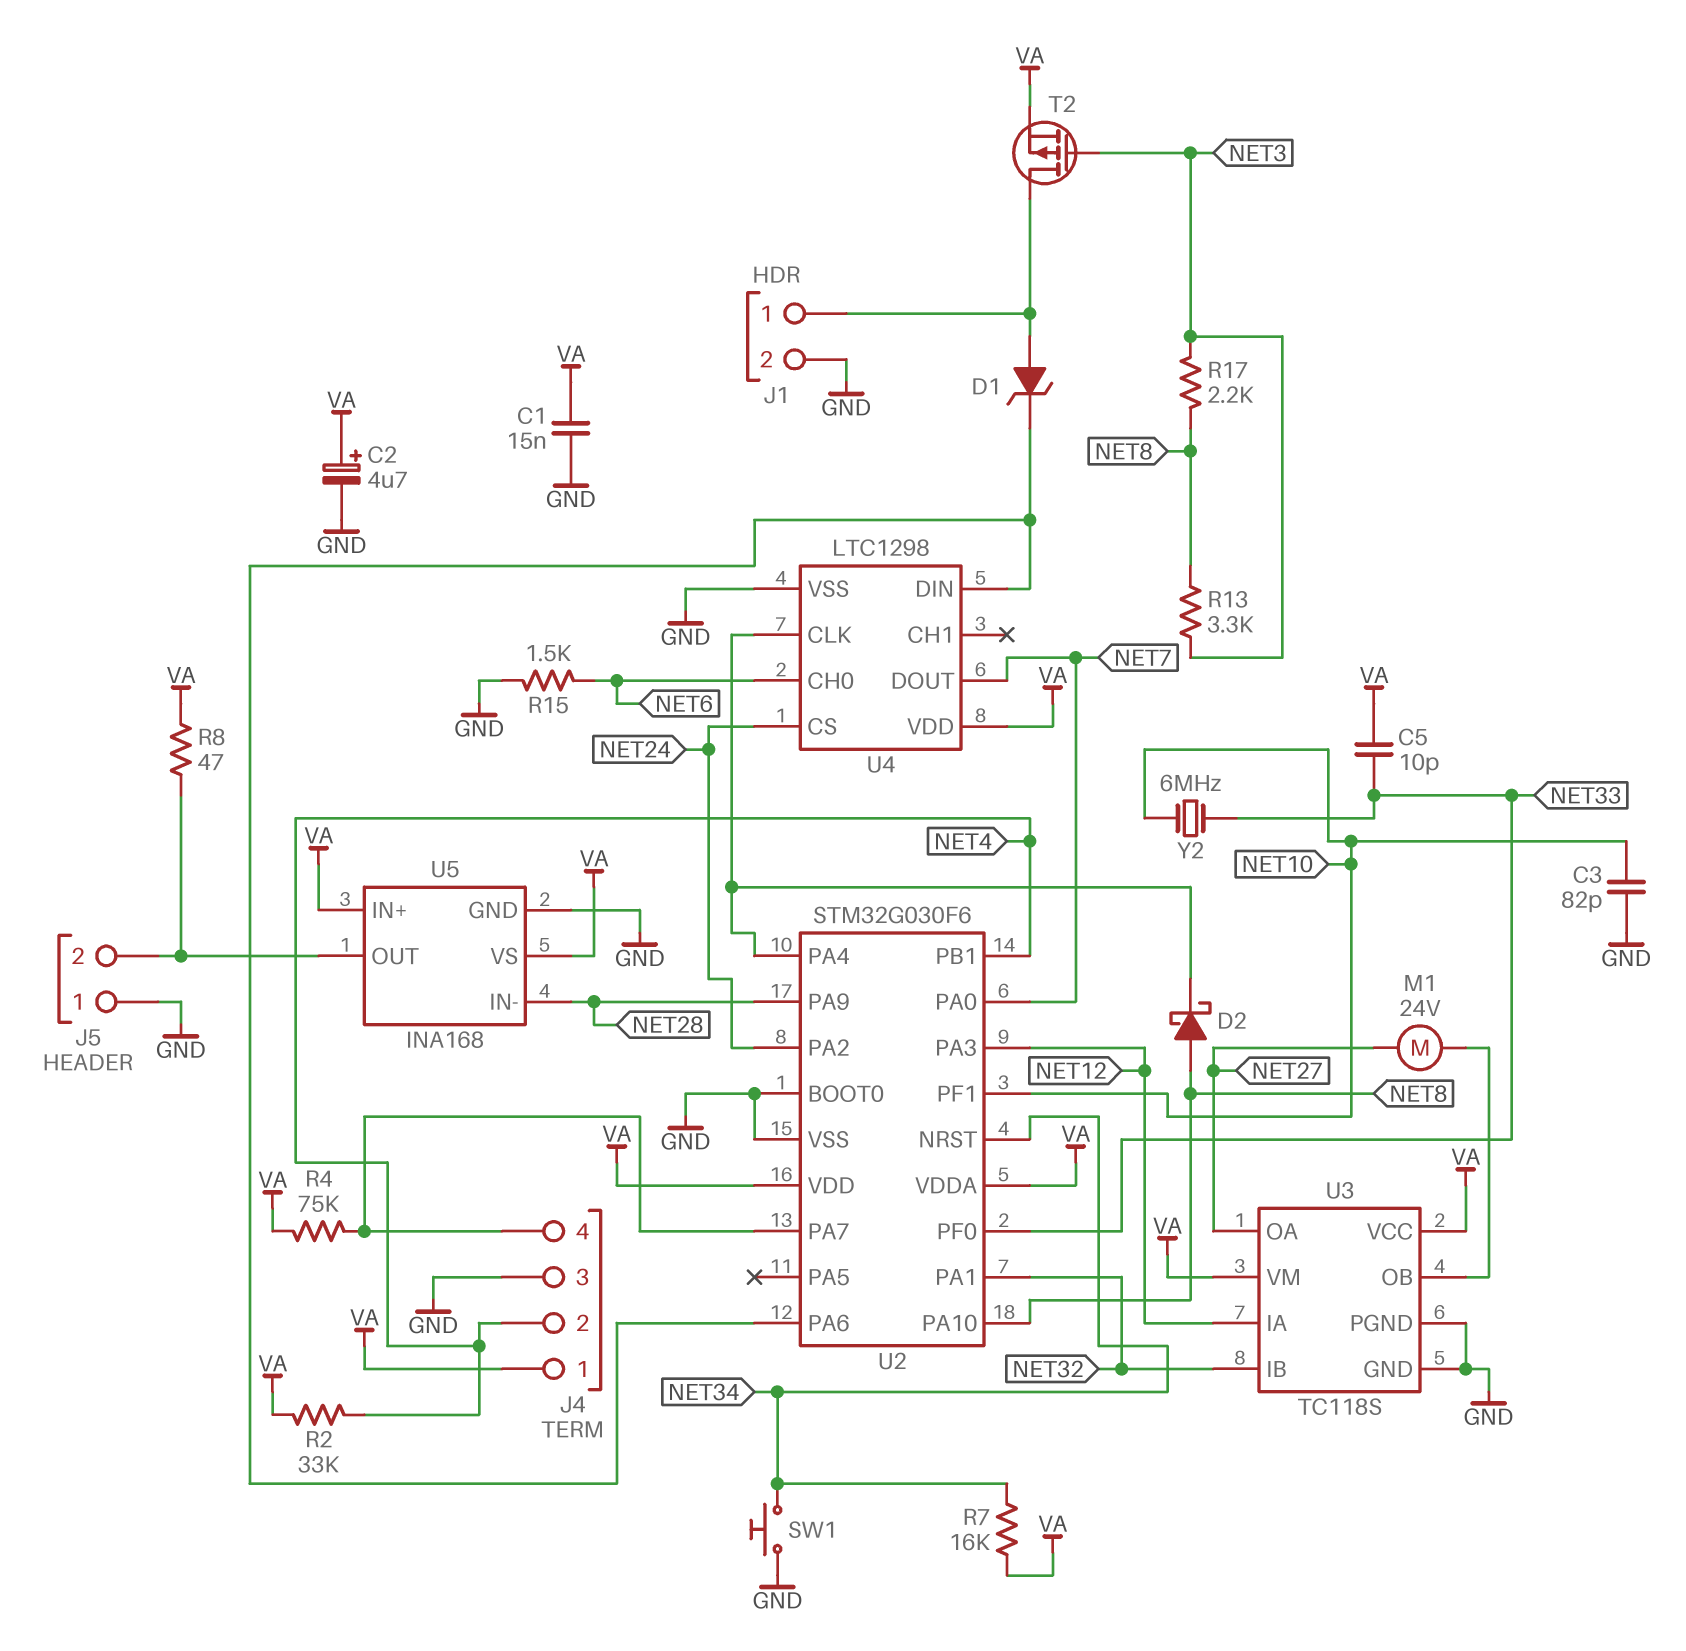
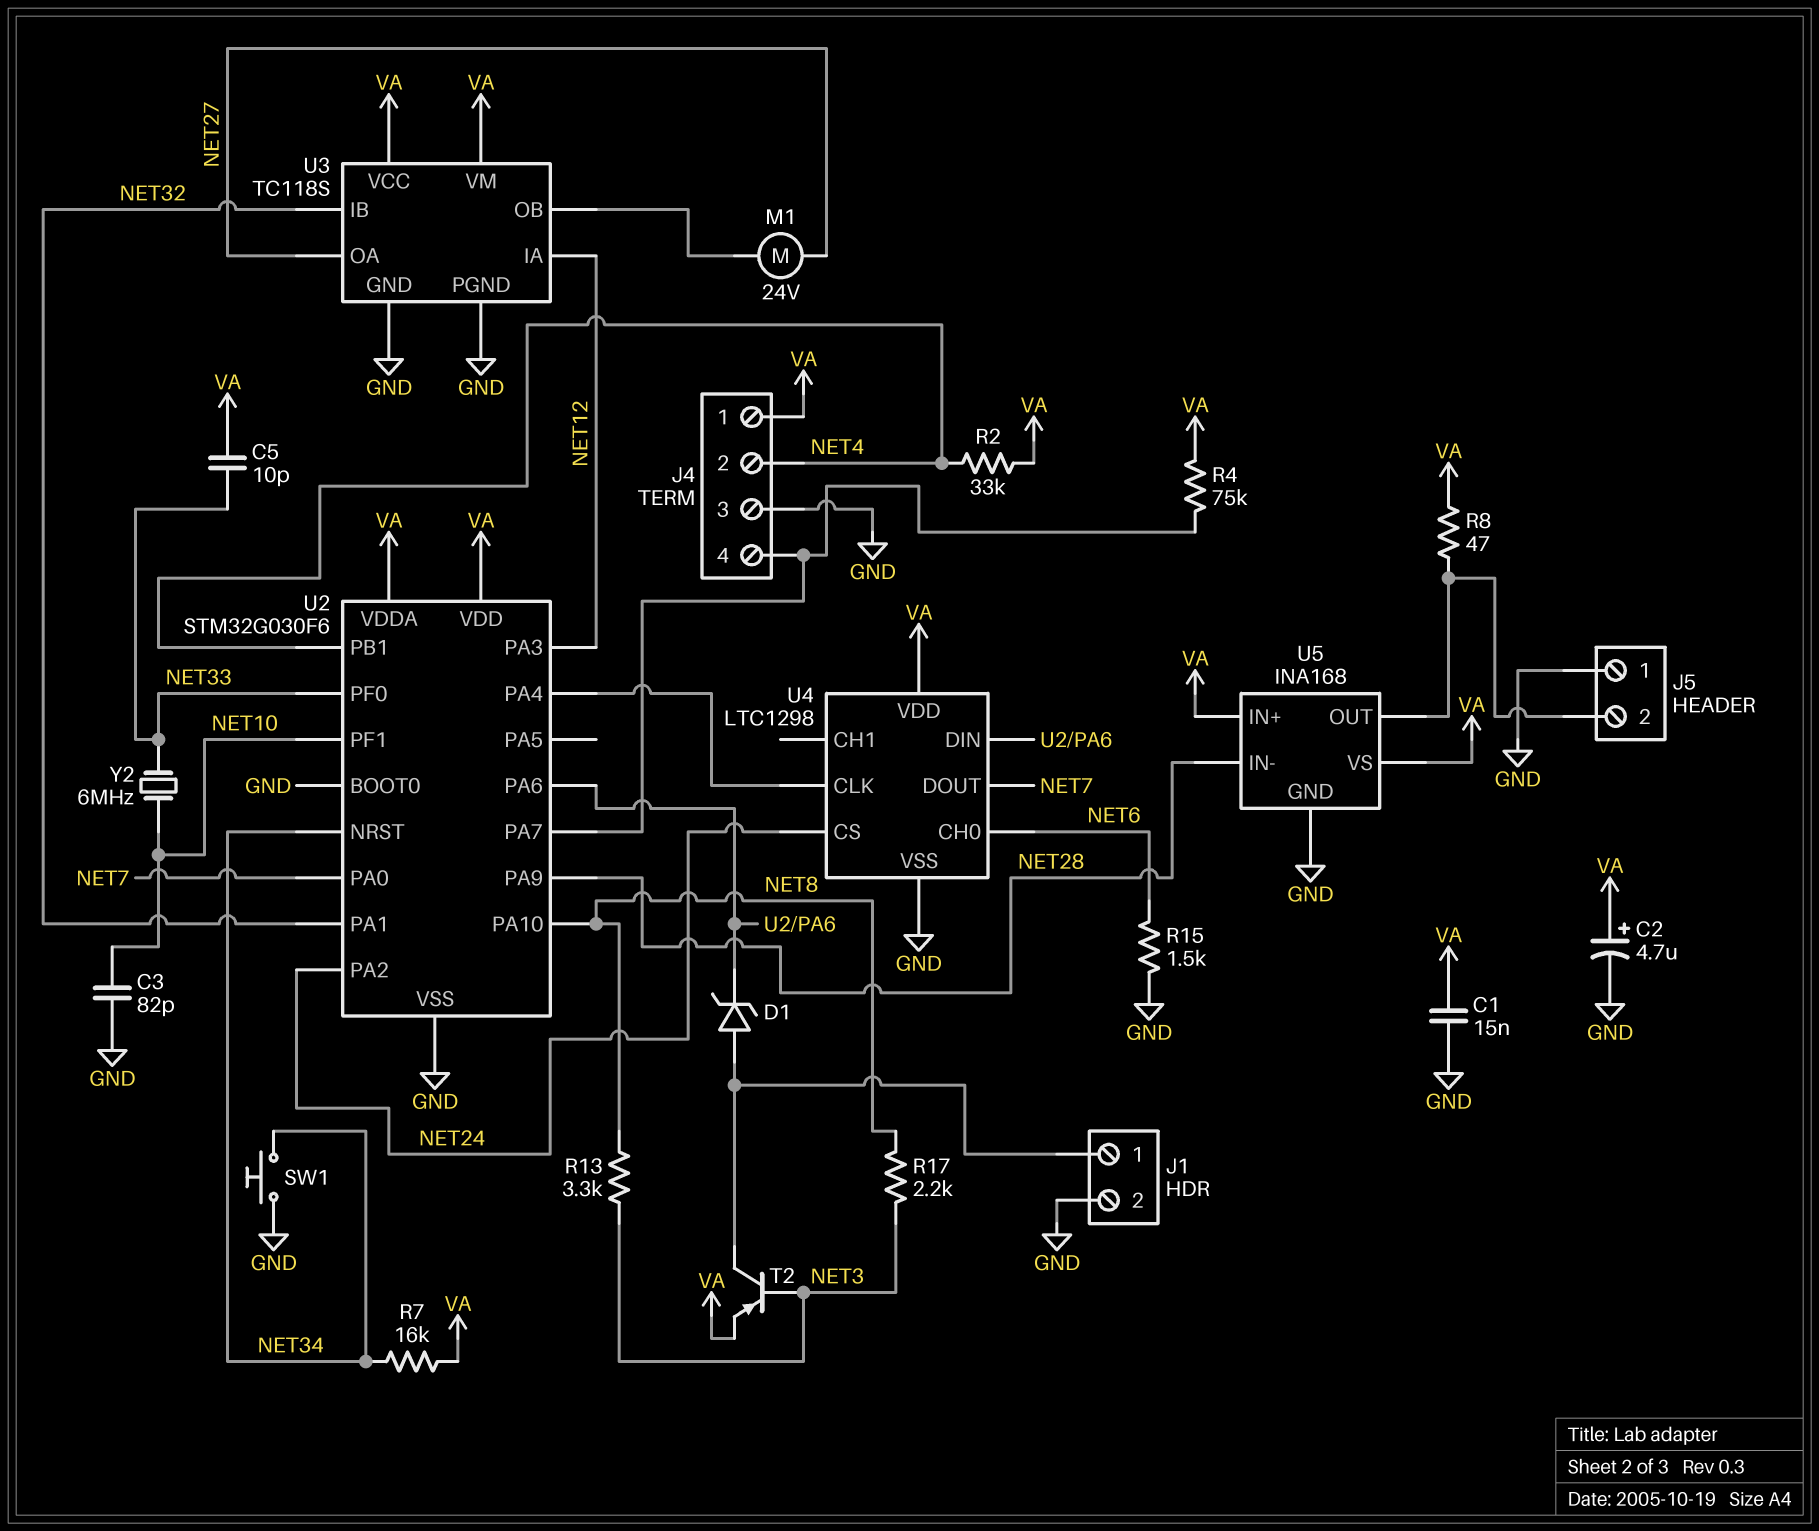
D2: schottky (A NET8, K U2/PA4) -> none
T2: PMOS (G NET3, D J1/1, S VA) -> PNP (B NET3, C J1/1, E VA)

